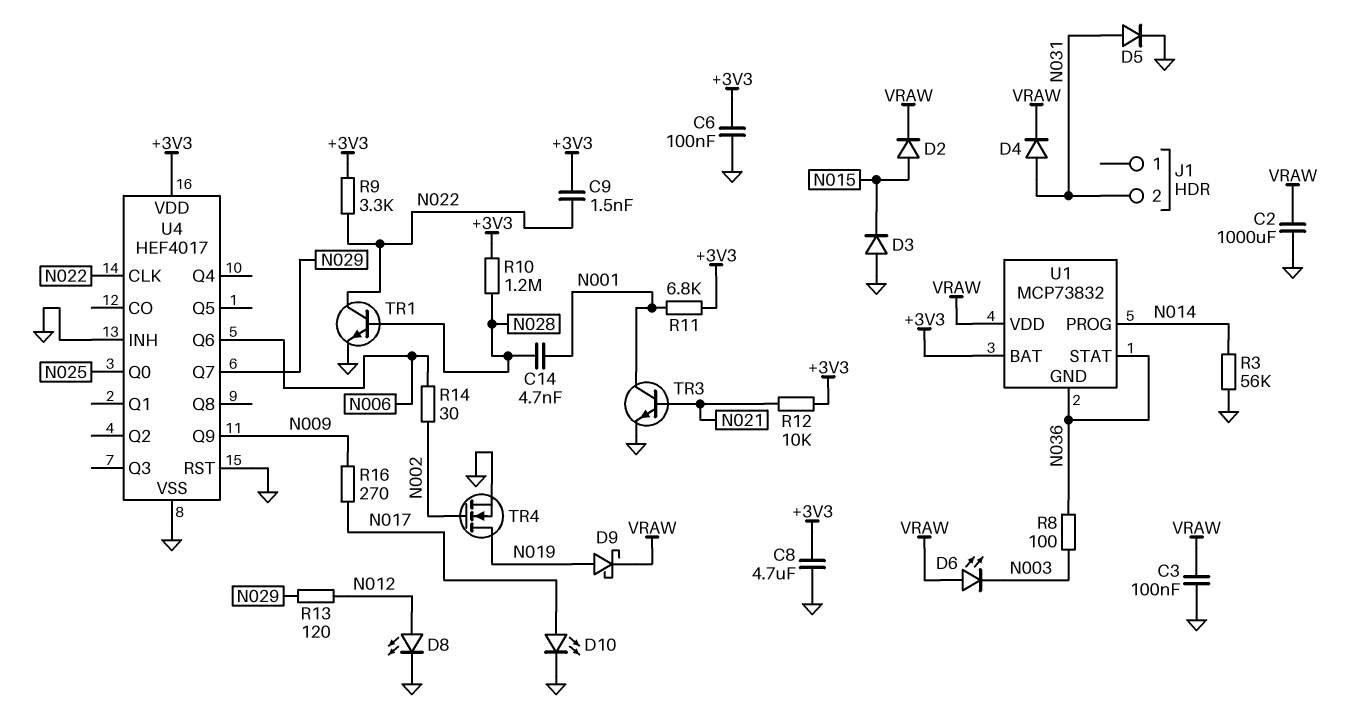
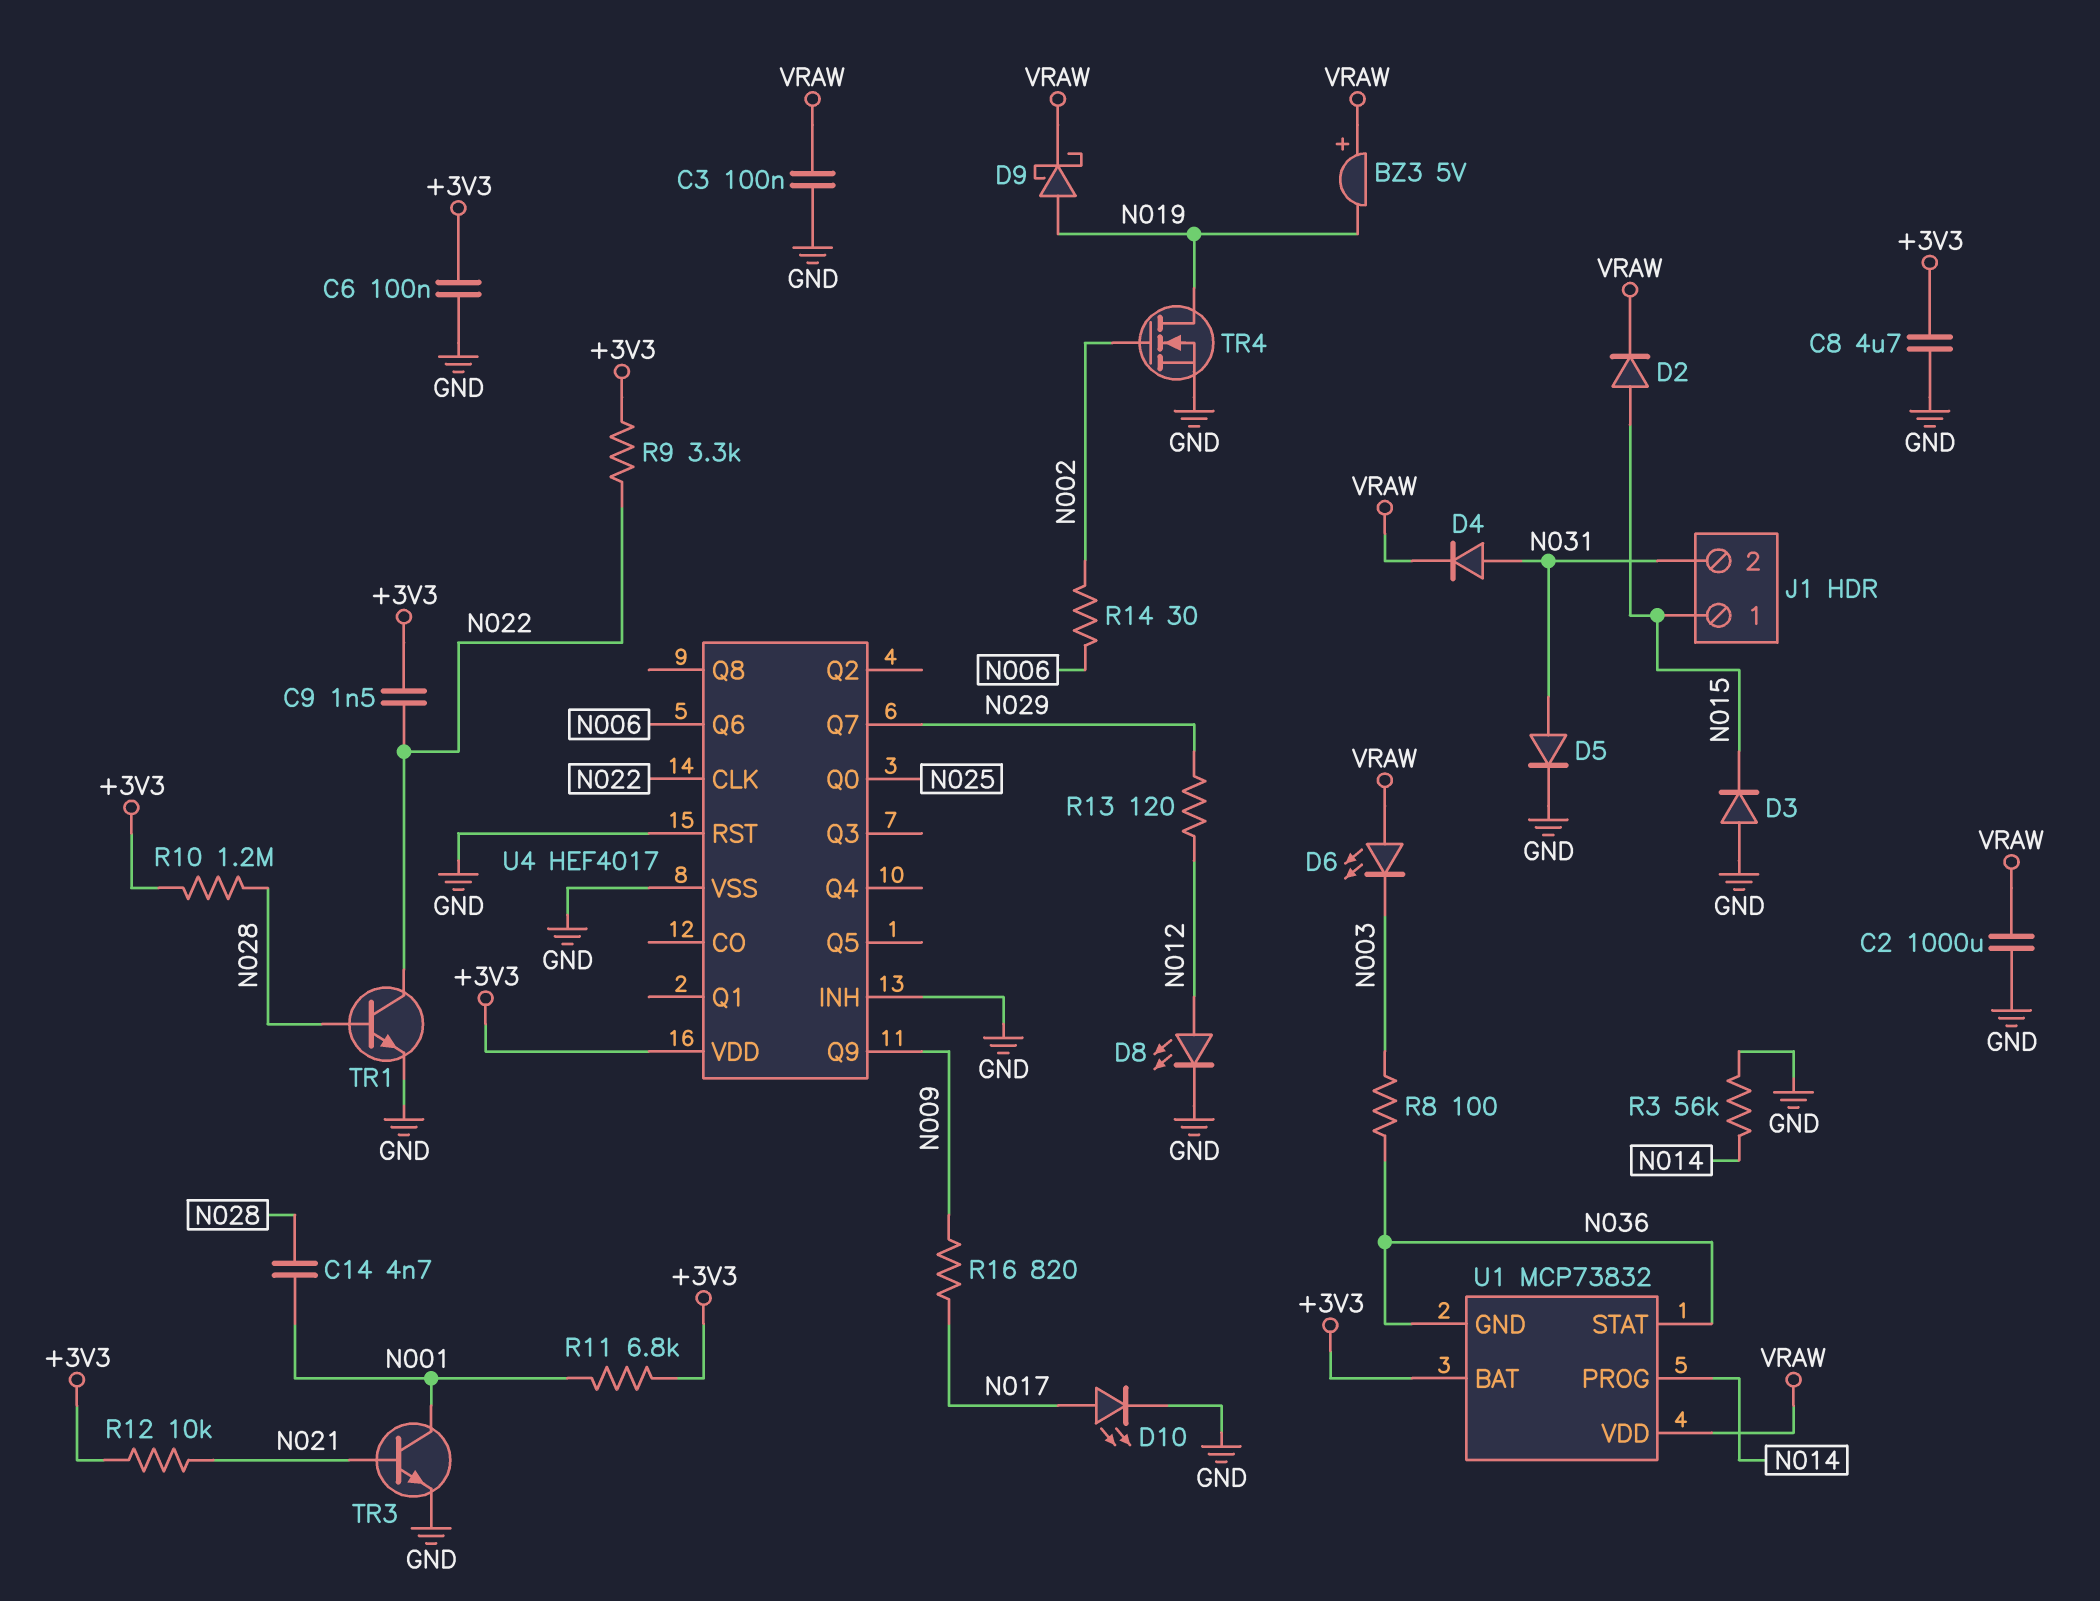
BZ3: none -> buzzer 5V (plus VRAW, minus N019)
J1 pin 1: none -> N015
R16: 270 (N009, N017) -> 820 (N009, N017)

